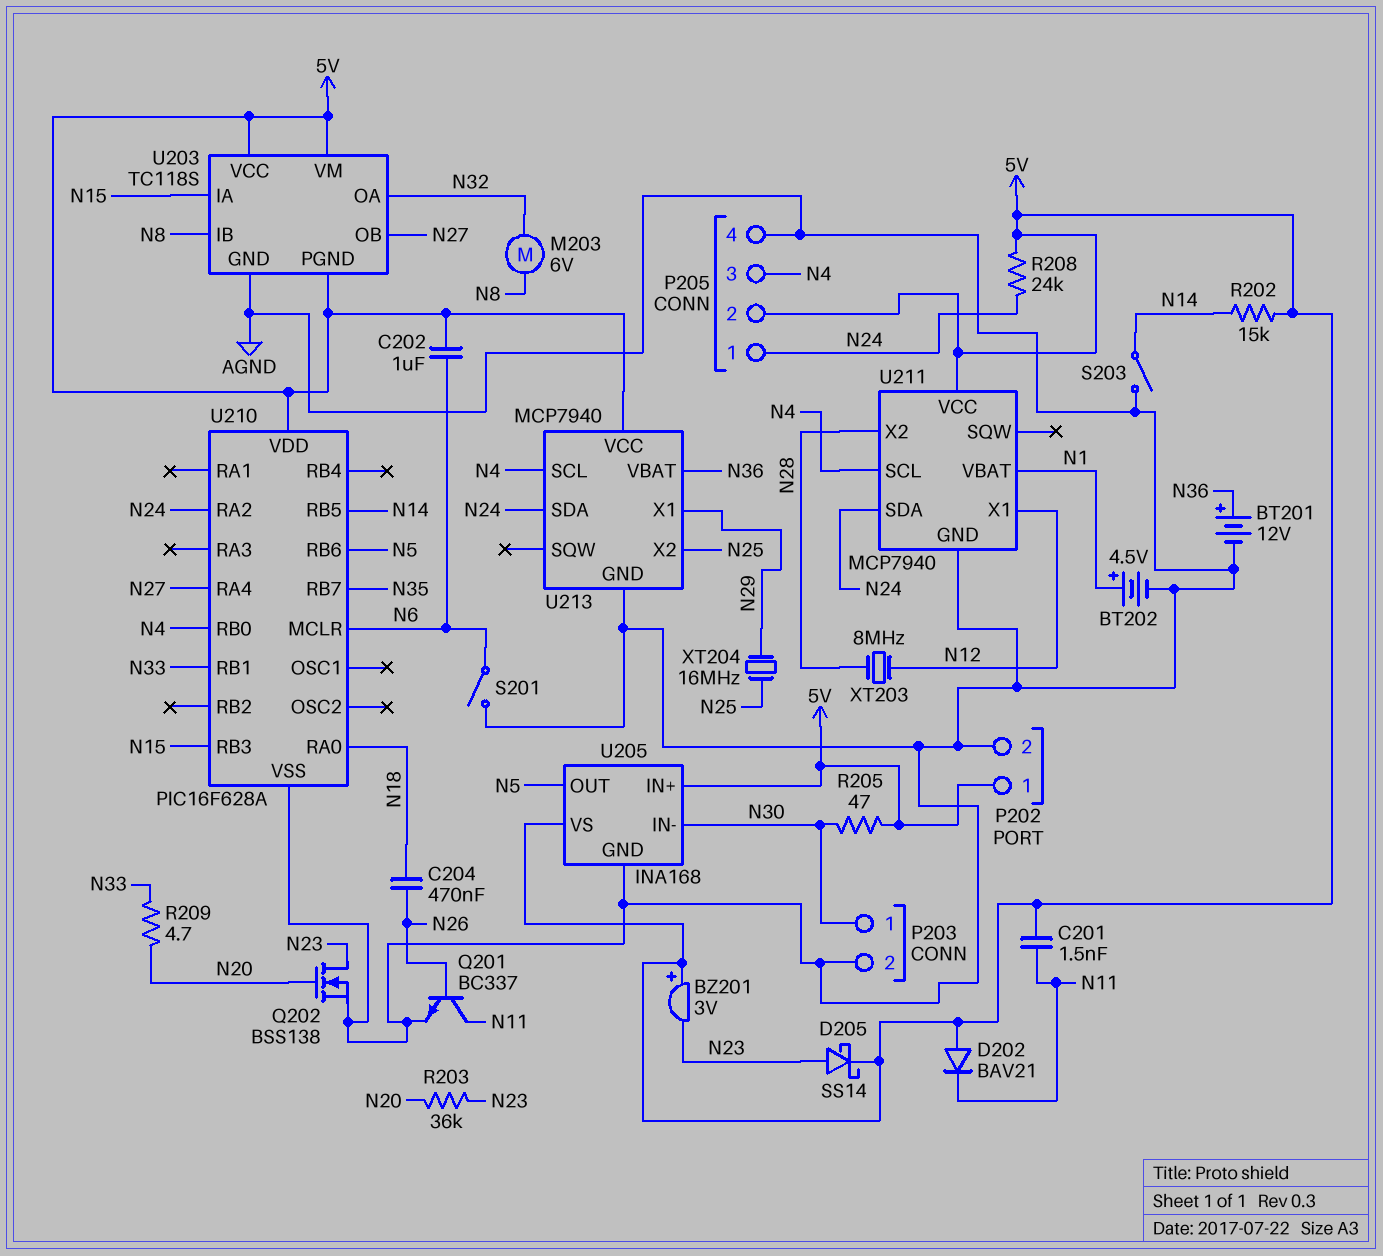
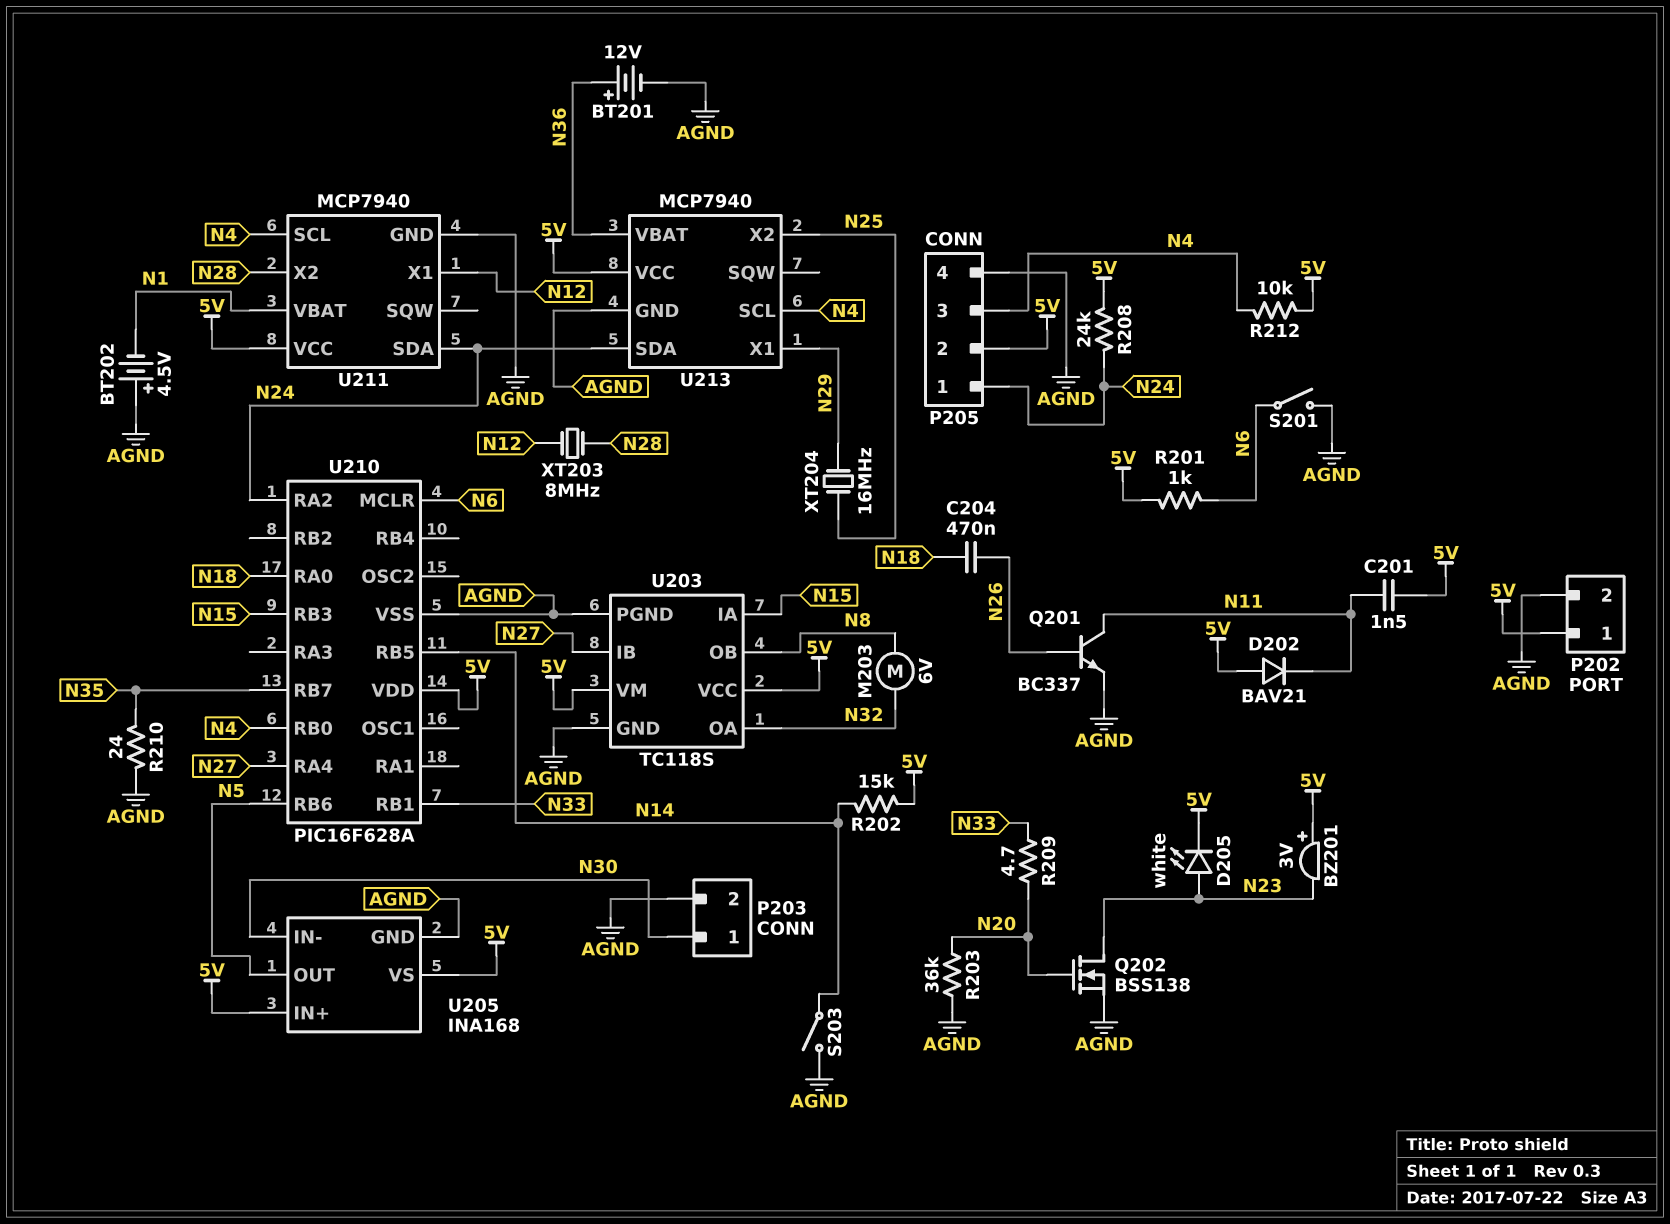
BT202: 4.5V (plus N1, minus AGND) -> 4.5V (plus AGND, minus N1)
C202: 1uF (5V, N6) -> none
D205: schottky SS14 (A N23, K 5V) -> LED white (A N23, K 5V)
R201: none -> 1k (5V, N6)
R203: 36k (N20, N23) -> 36k (AGND, N20)
R205: 47 (5V, N30) -> none
R210: none -> 24 (AGND, N35)
R212: none -> 10k (5V, N4)
U203 pin IB: N8 -> N27
U203 pin OB: N27 -> N8
U203 pin PGND: 5V -> AGND

